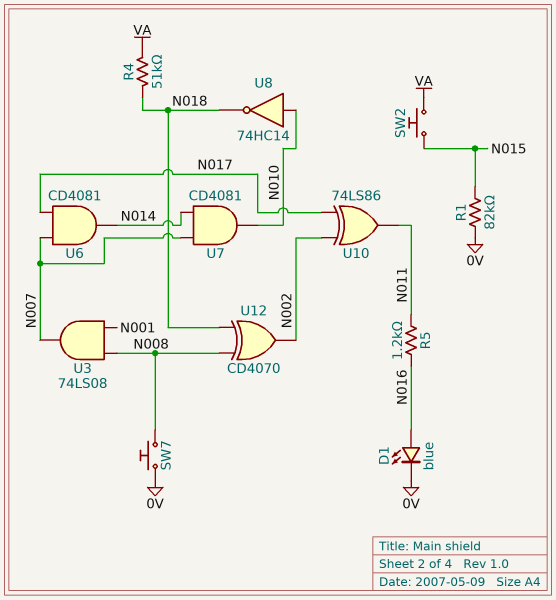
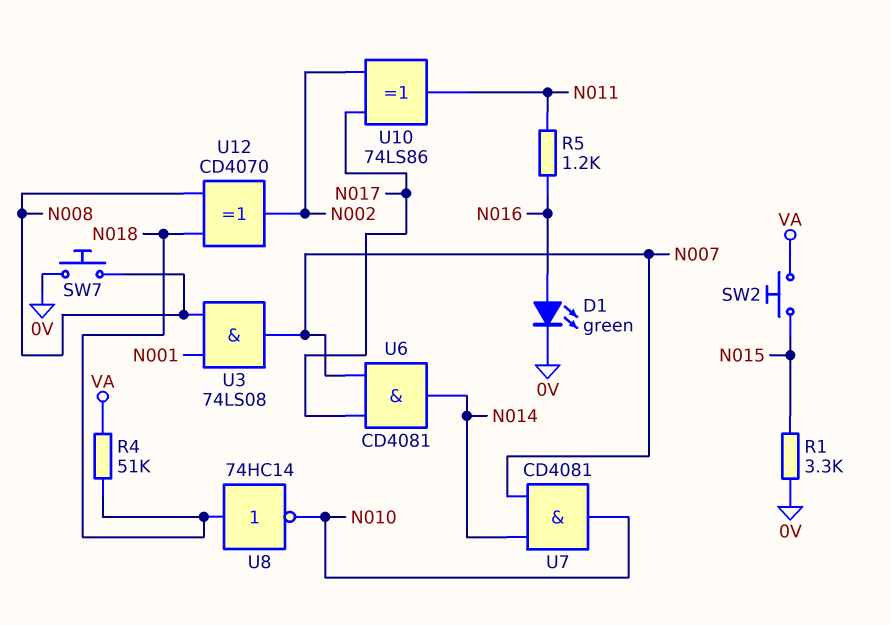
D1: LED blue (A N016, K 0V) -> LED green (A N016, K 0V)
R1: 82k (0V, N015) -> 3.3k (0V, N015)
U8: NOT 74HC14 (in N010, out N018) -> NOT 74HC14 (in N018, out N010)

